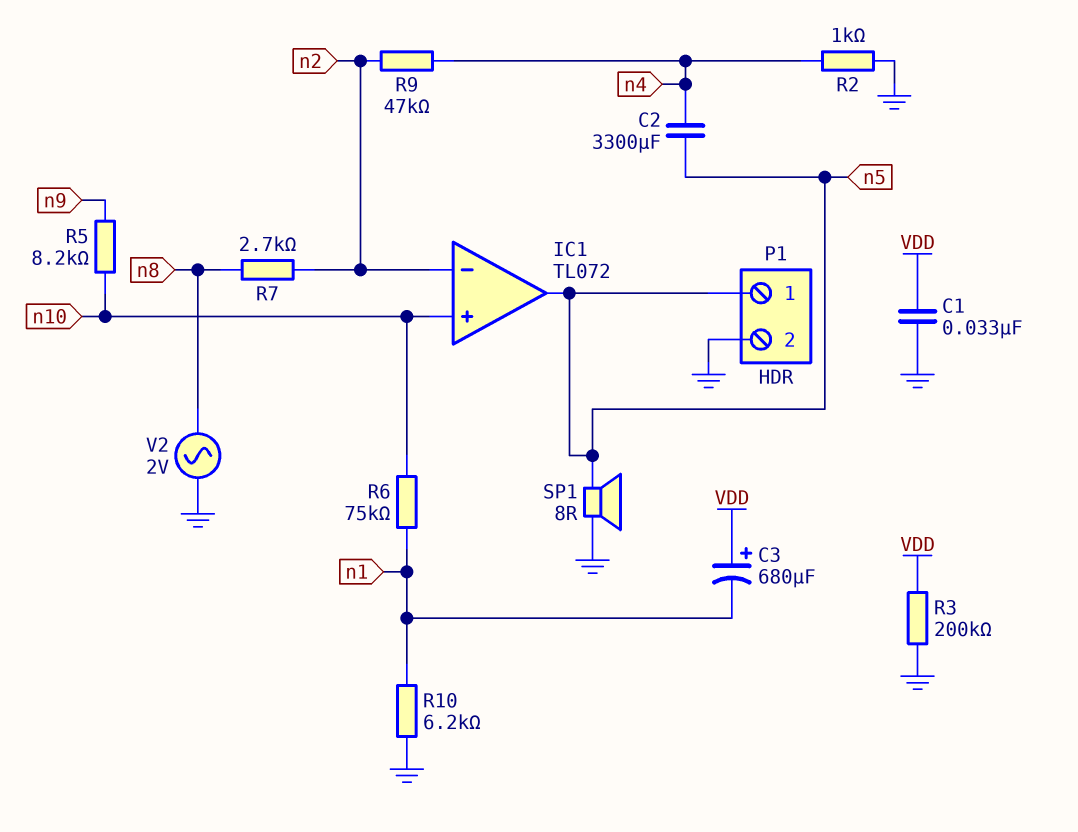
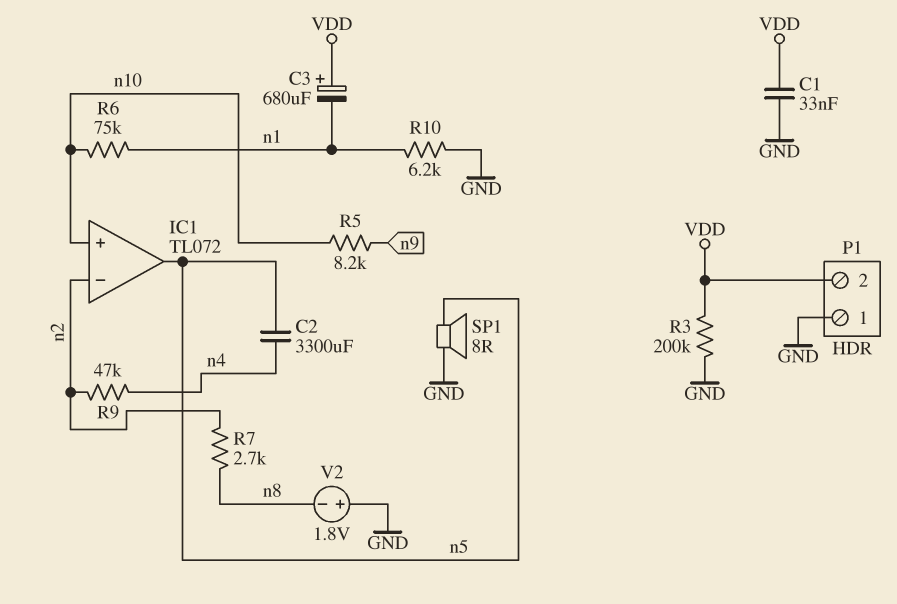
P1 pin 1: n5 -> GND
P1 pin 2: GND -> VDD
R2: 1k (GND, n4) -> none
V2: AC 2V (GND, n8) -> 1.8V (plus GND, minus n8)

